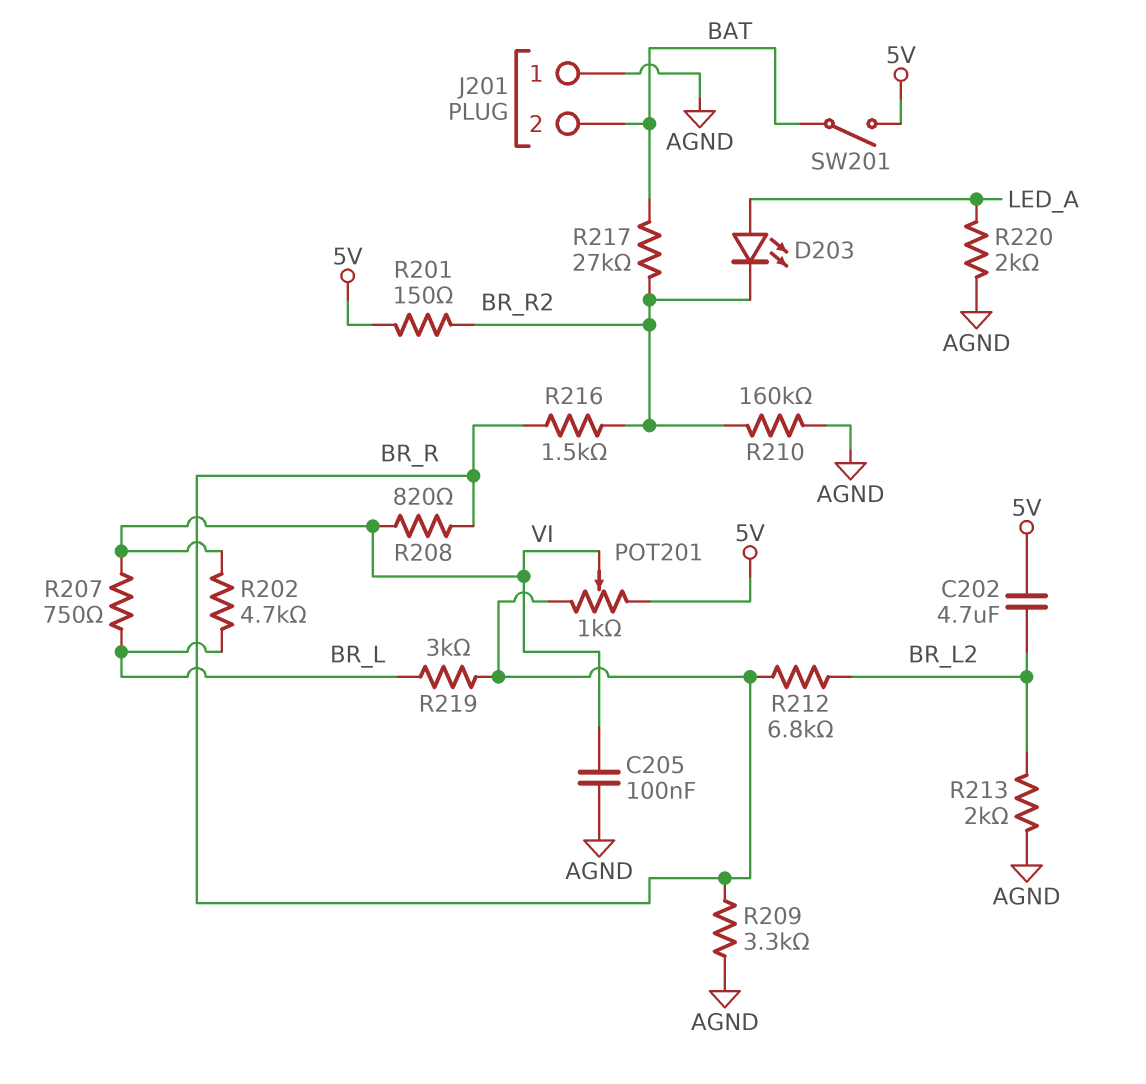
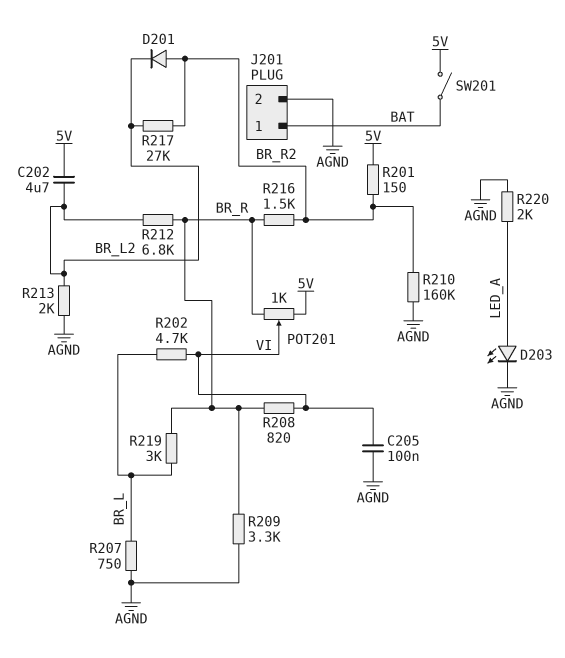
D201: none -> diode (A BR_R2, K BR_L2)
D203: LED (A LED_A, K BR_R2) -> LED (A LED_A, K AGND)
J201 pin 1: AGND -> BAT
J201 pin 2: BAT -> AGND
R207: 750 (BR_L, VI) -> 750 (AGND, BR_L)
R217: 27k (BAT, BR_R2) -> 27k (BR_L2, BR_R2)

